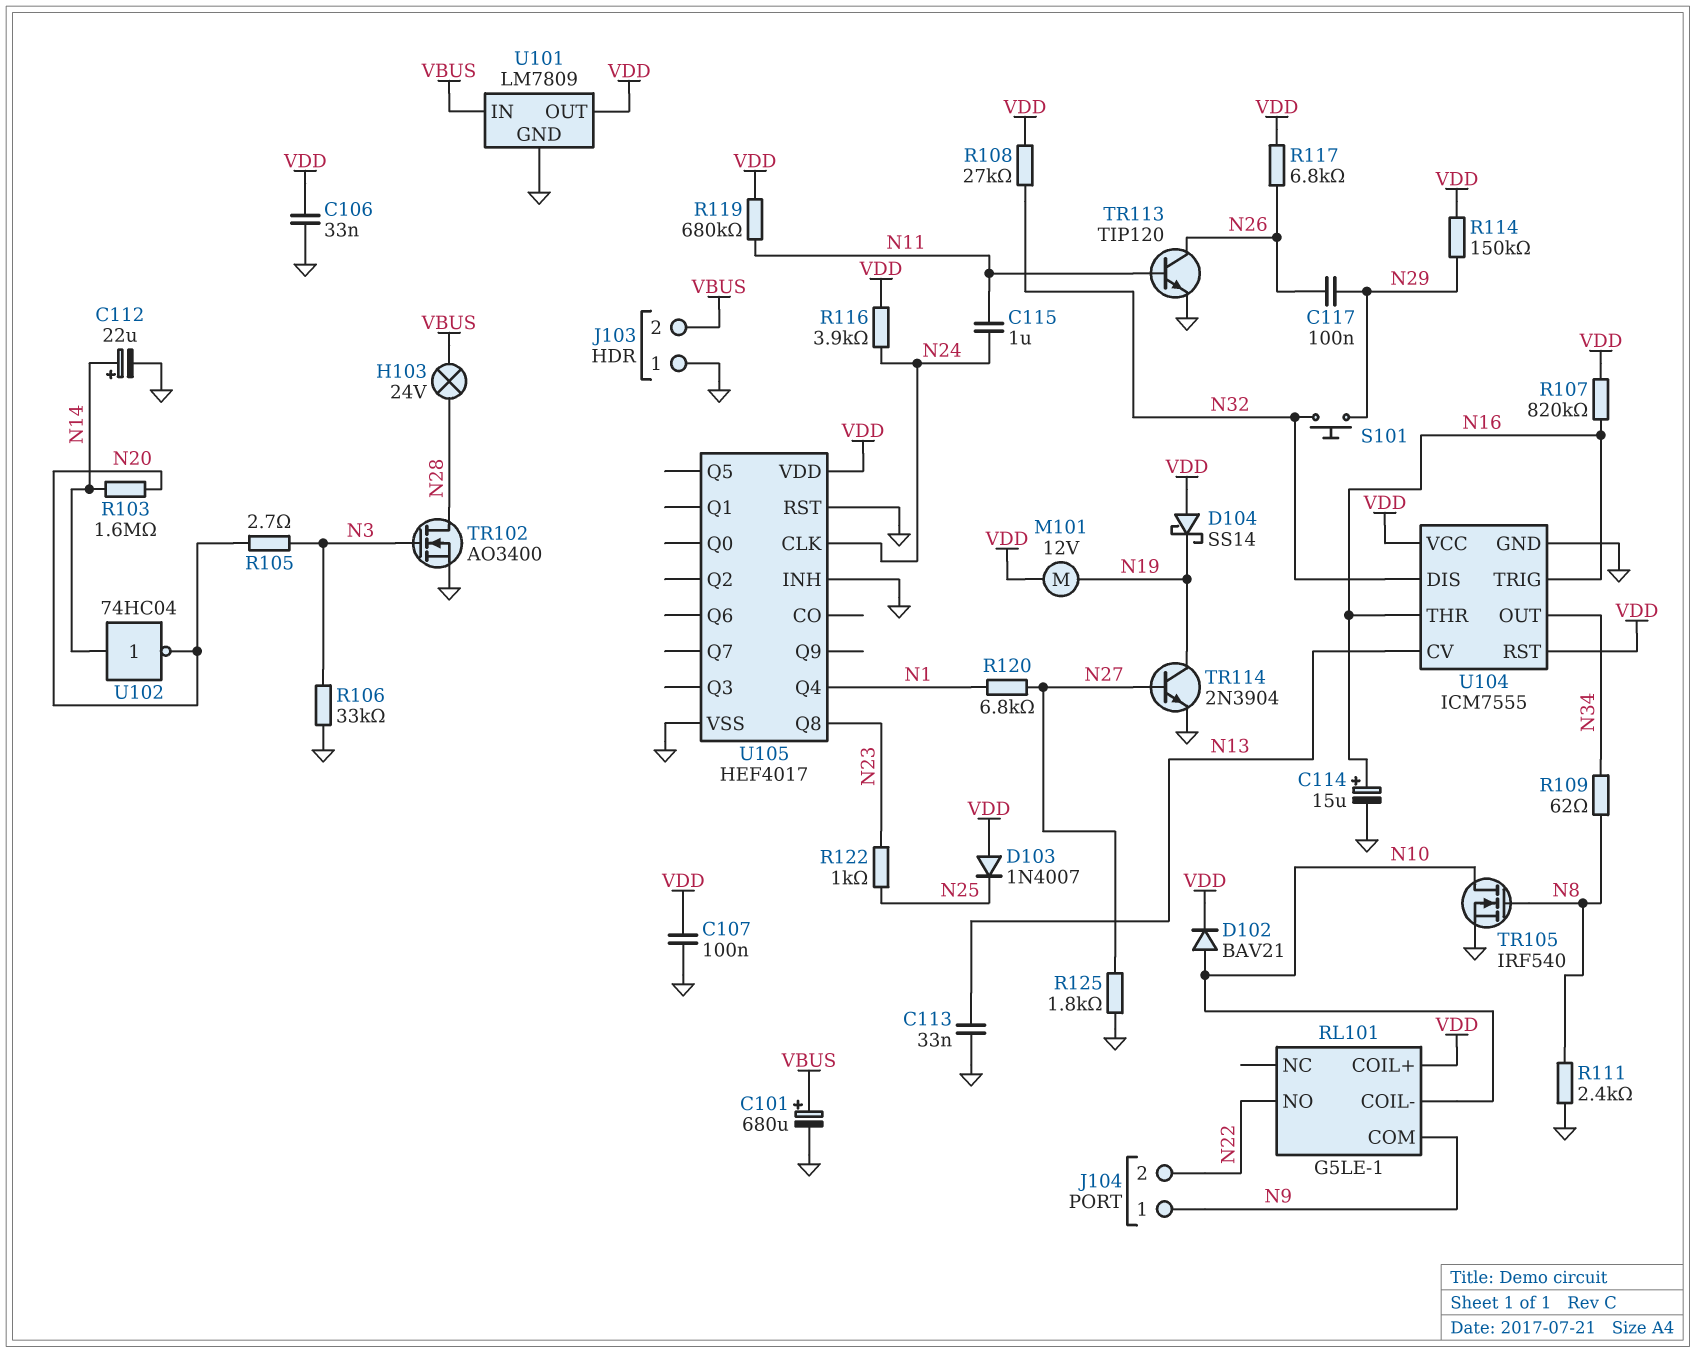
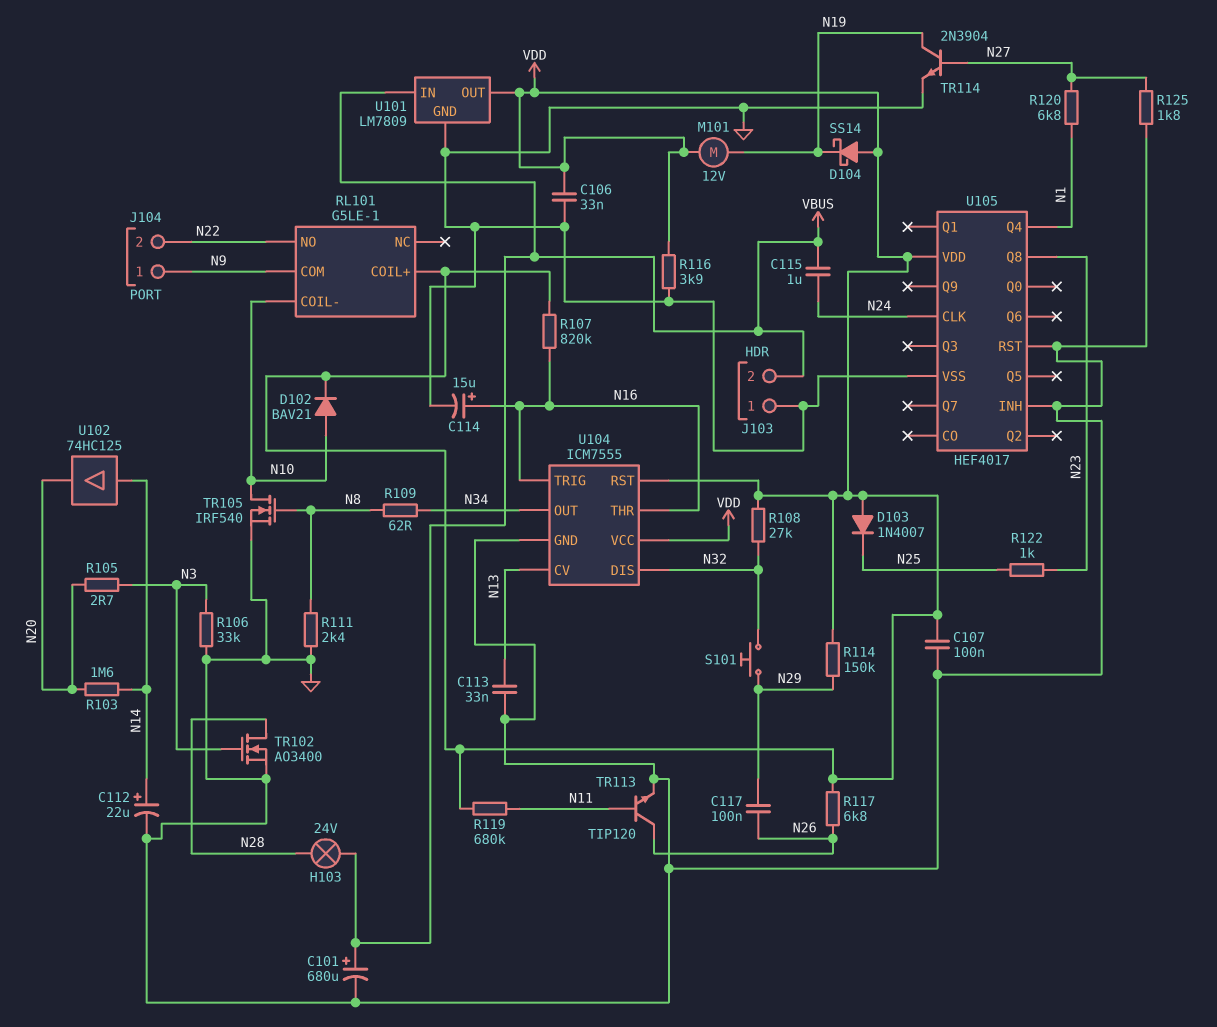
C115: 1uF (N11, N24) -> 1uF (N24, VBUS)
R116: 3.9k (N24, VDD) -> 3.9k (GND, VDD)
U102: NOT 74HC04 (in N14, out N20) -> buffer 74HC125 (in N14, out N20)

